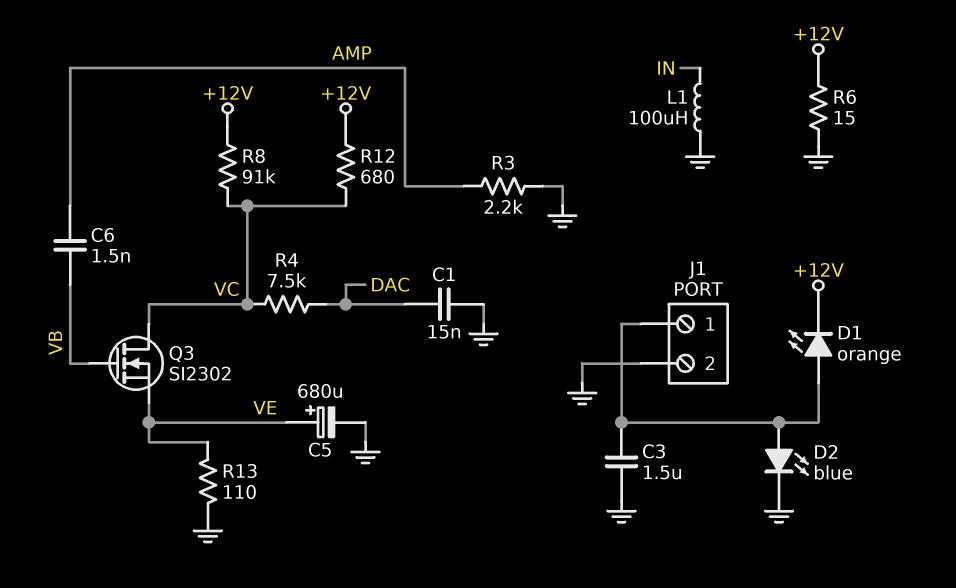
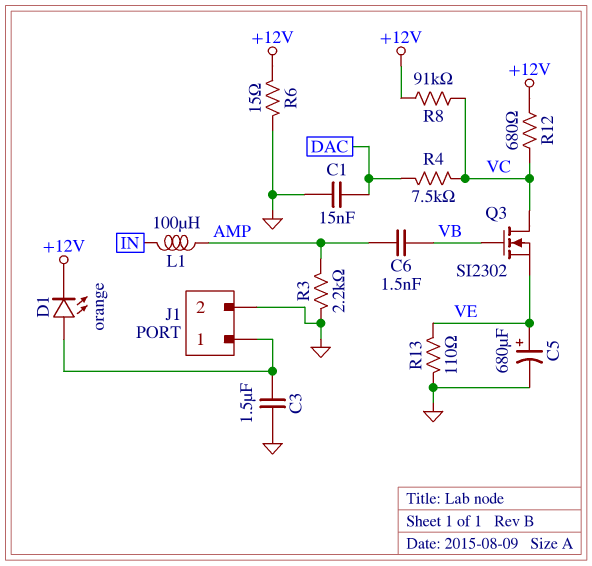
D2: LED blue (A J1/1, K GND) -> none
L1: 100uH (GND, IN) -> 100uH (AMP, IN)

